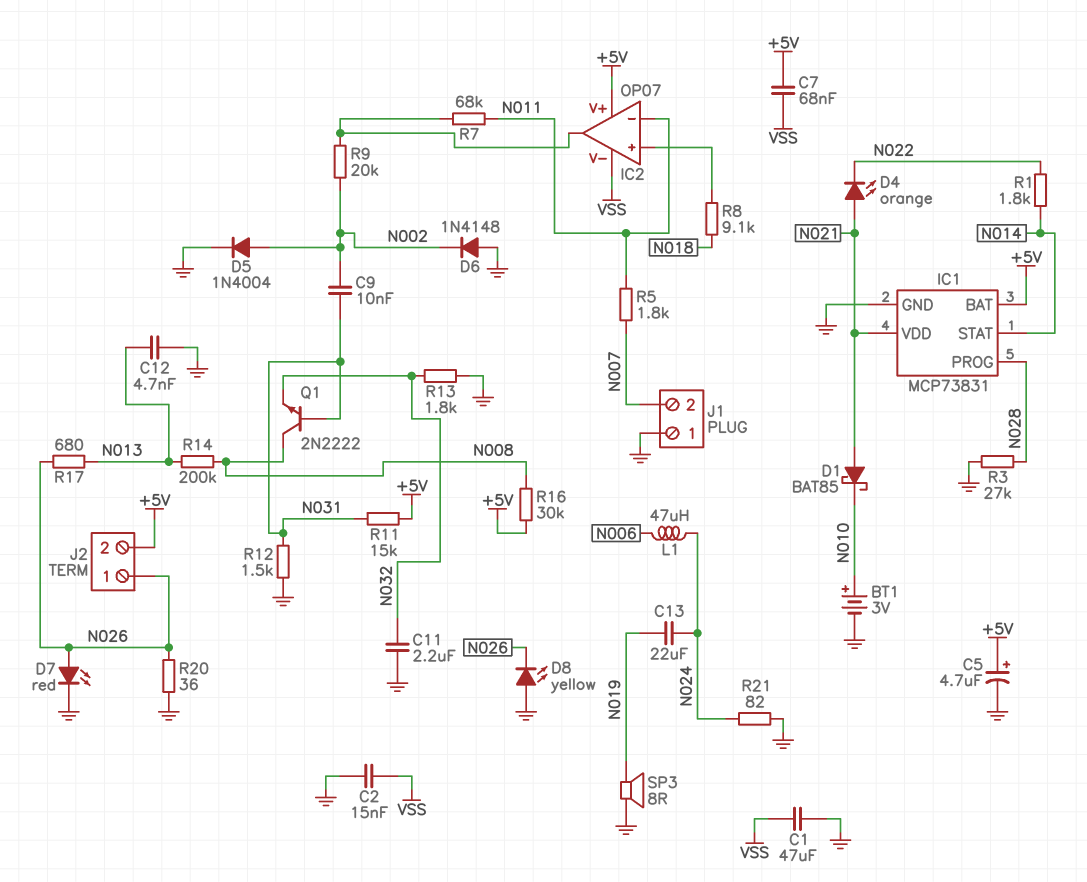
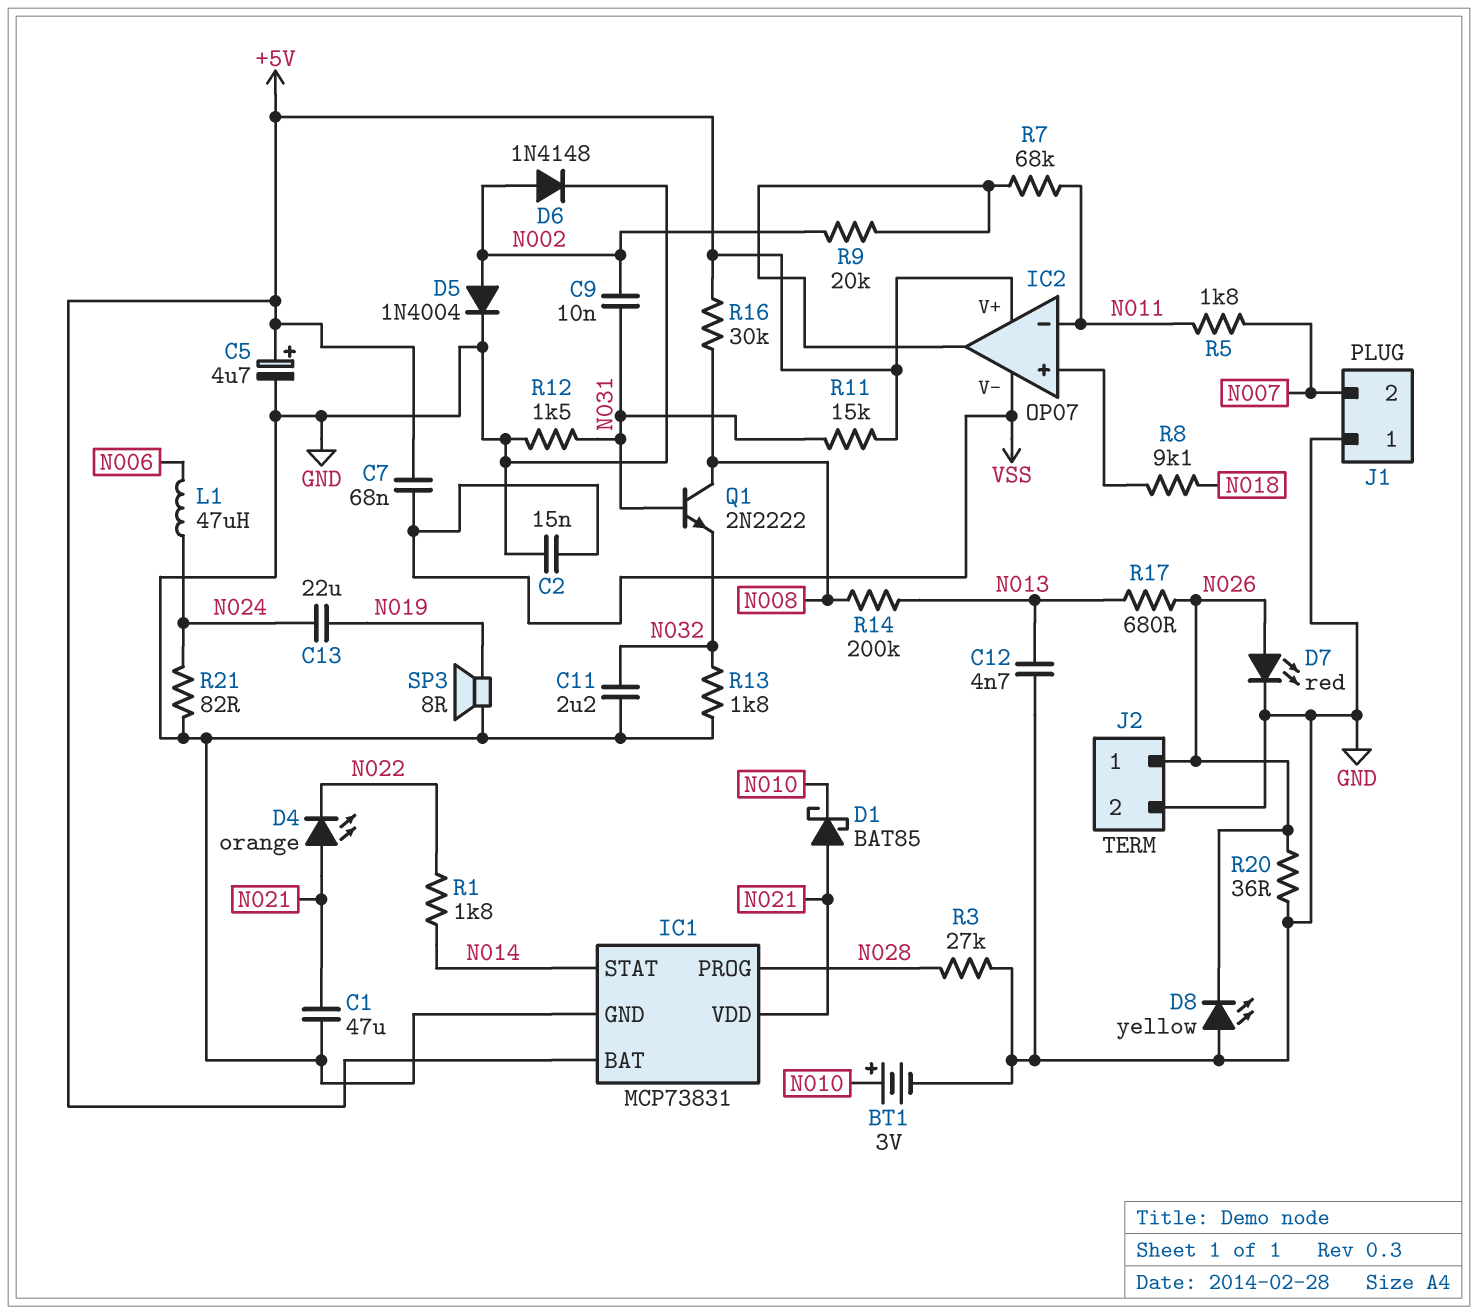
C1: 47uF (GND, VSS) -> 47uF (GND, N021)
D6: diode 1N4148 (A GND, K N002) -> diode 1N4148 (A N002, K GND)
J2 pin 2: +5V -> GND

